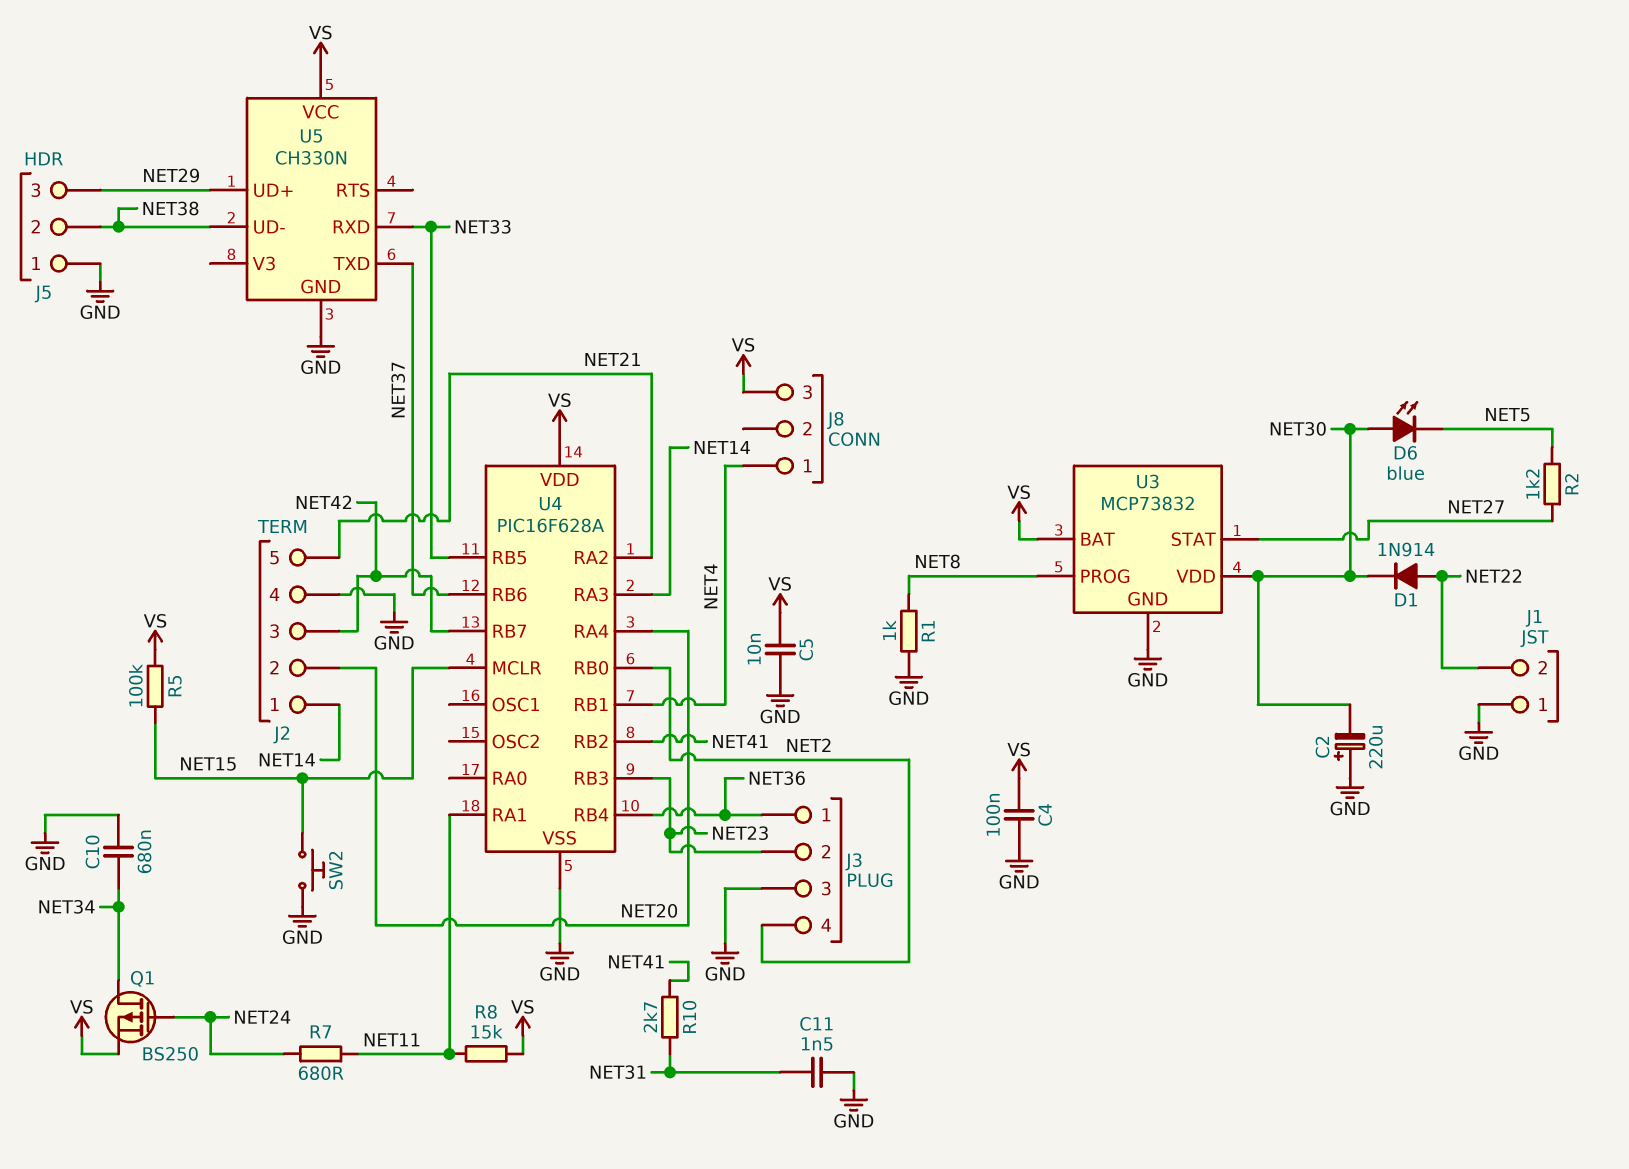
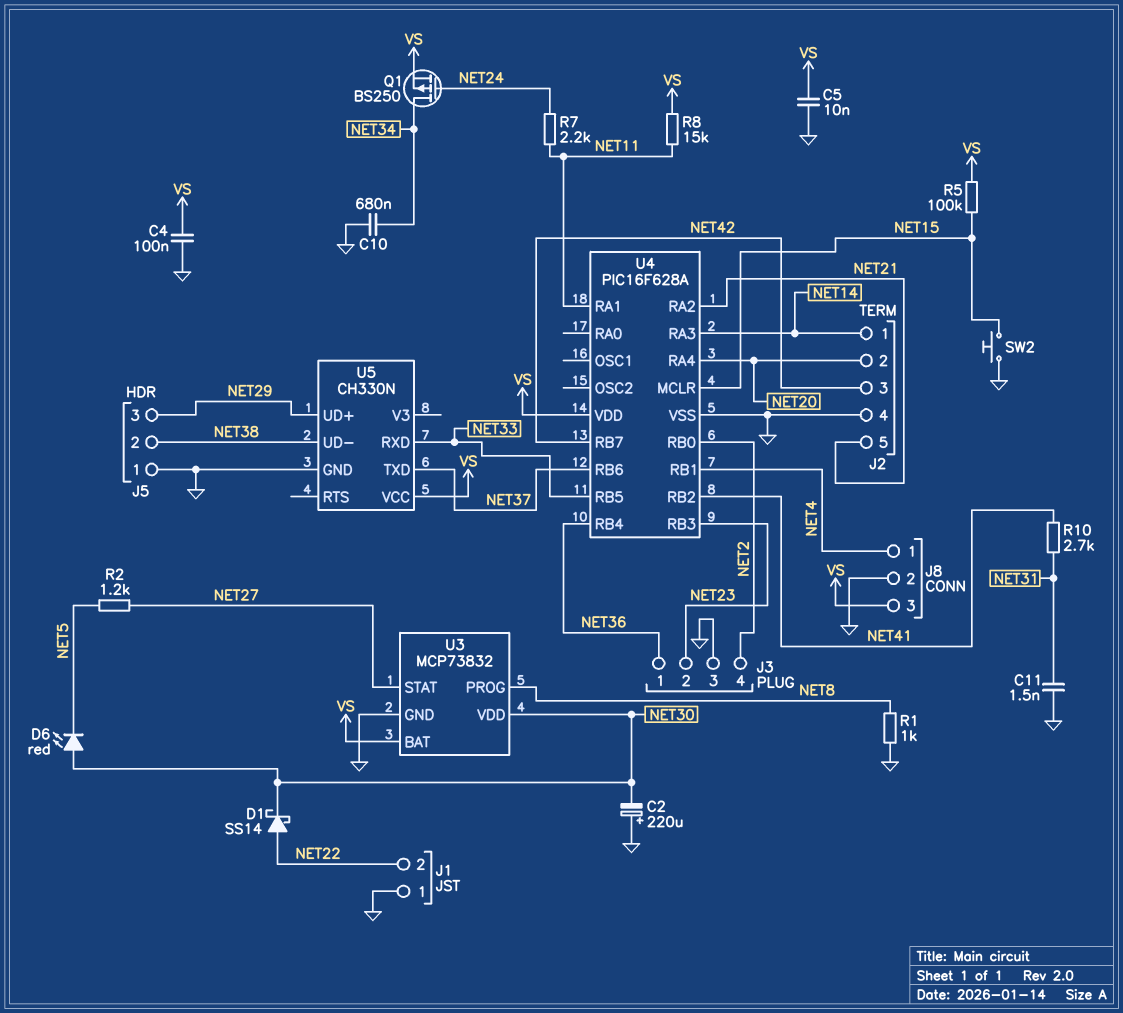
D1: diode 1N914 (A NET22, K NET30) -> schottky SS14 (A NET22, K NET30)
D6: LED blue (A NET30, K NET5) -> LED red (A NET30, K NET5)
J8 pin 2: none -> GND
R7: 680 (NET11, NET24) -> 2.2k (NET11, NET24)

